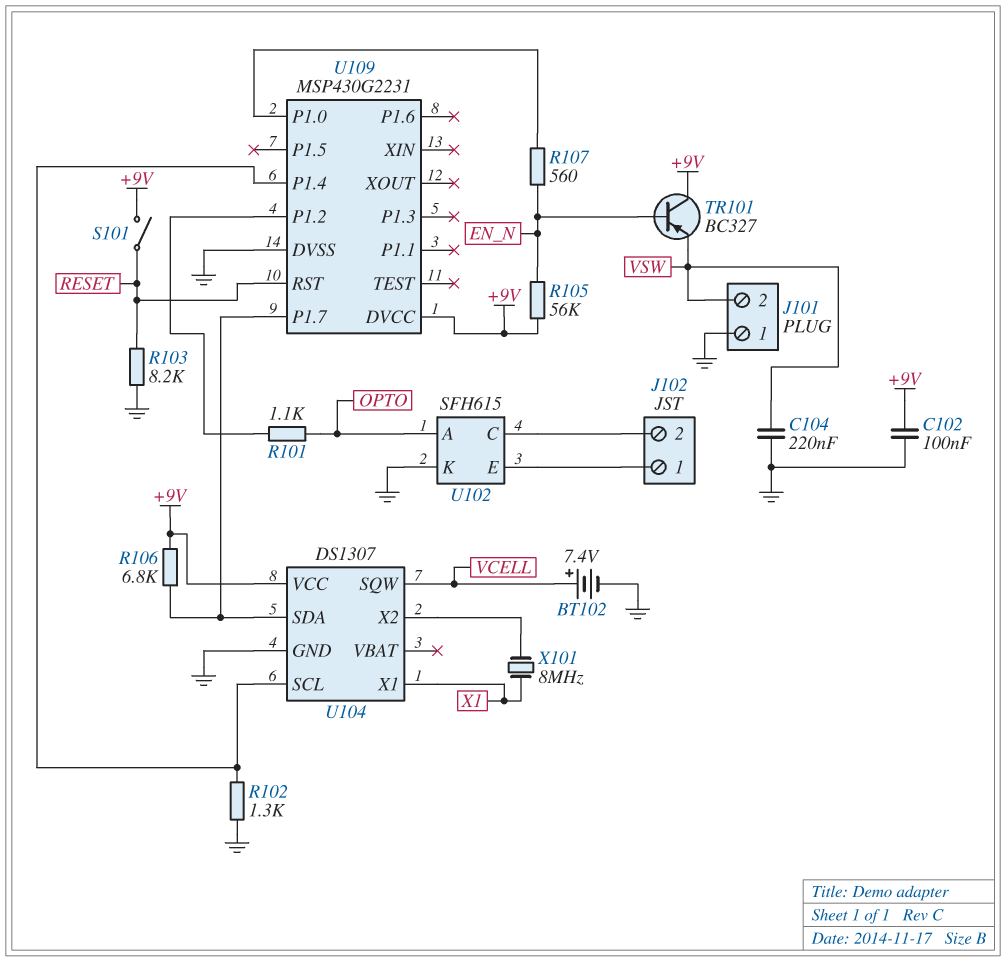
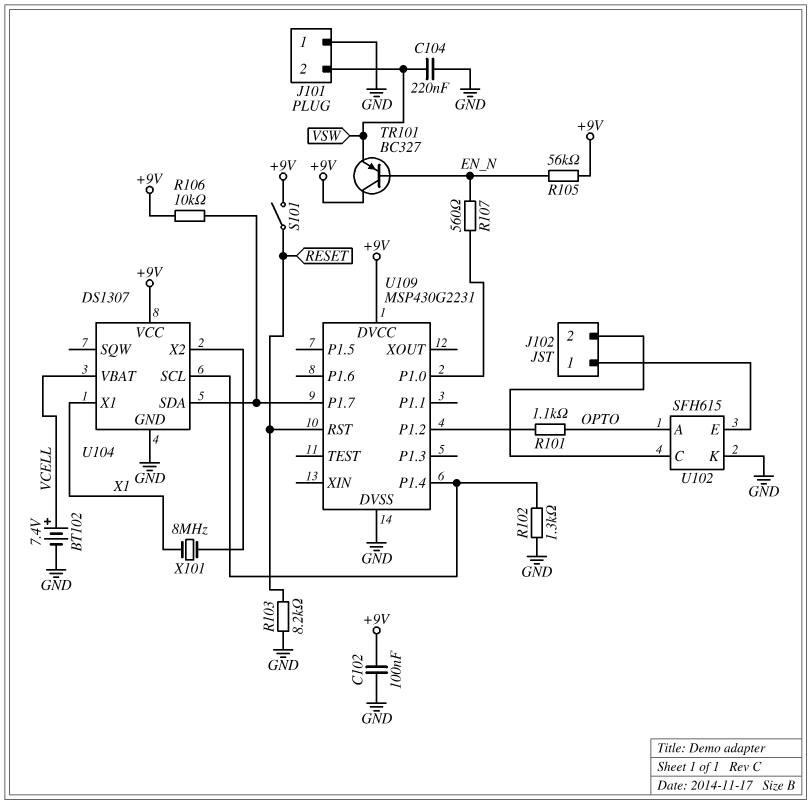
R106: 6.8k (+9V, U104/SDA) -> 10k (+9V, U104/SDA)
U104 pin SQW: VCELL -> none
U104 pin VBAT: none -> VCELL

